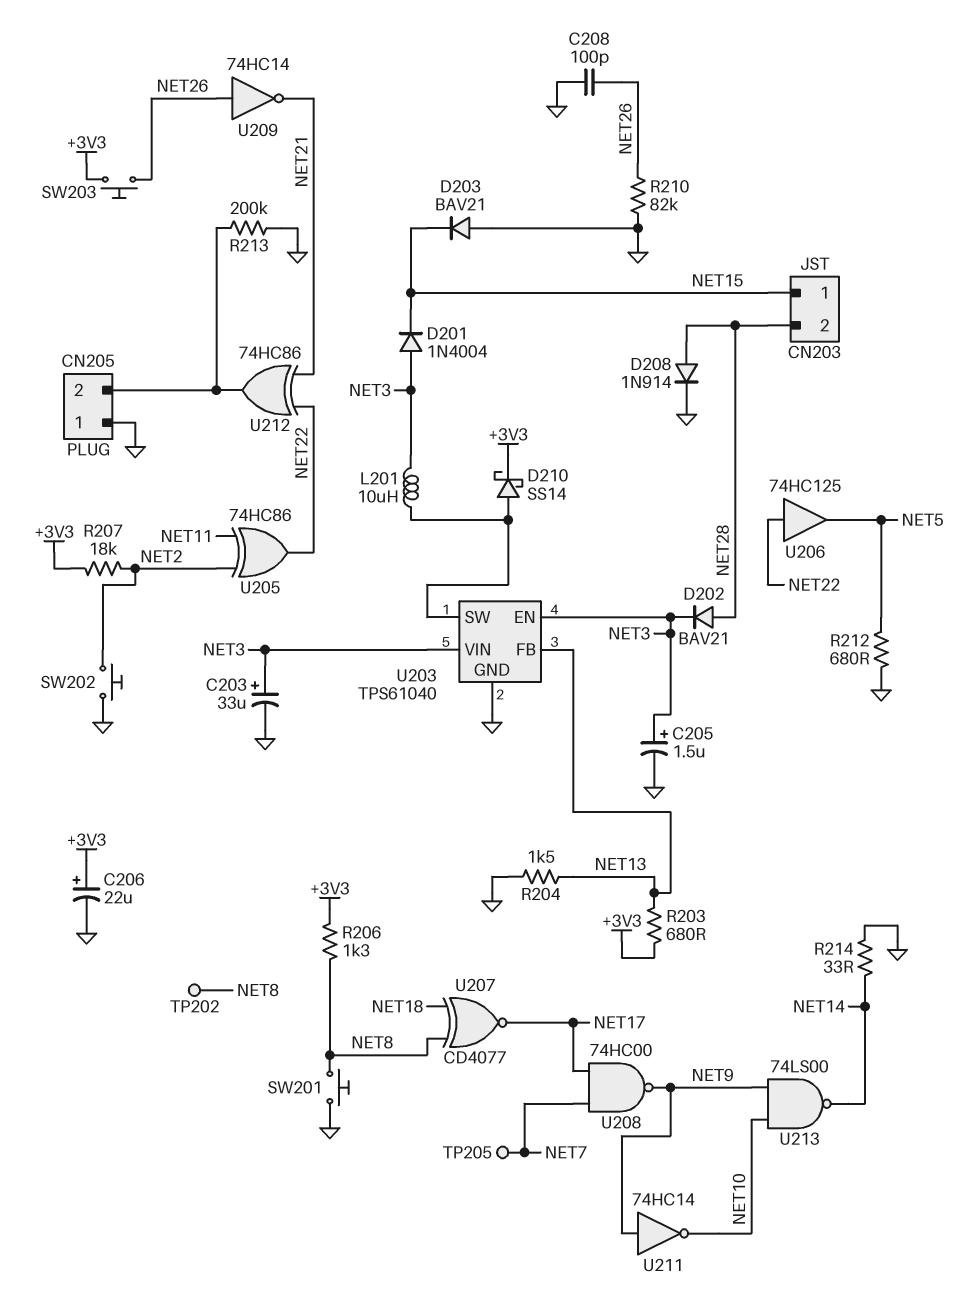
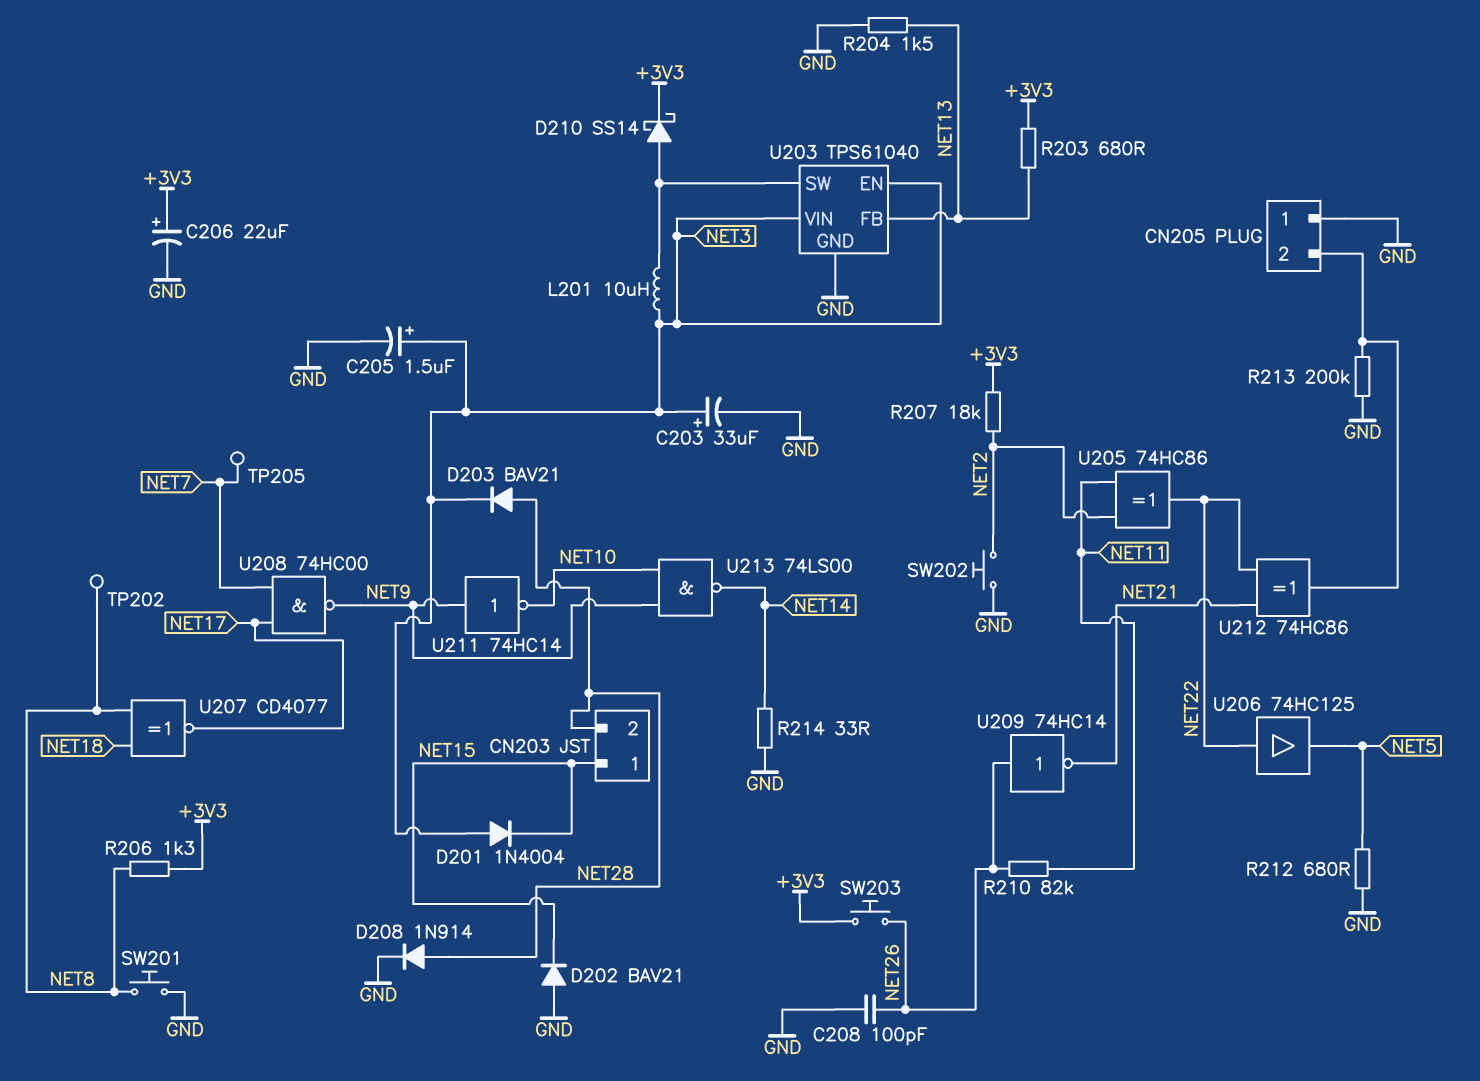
D202: diode BAV21 (A NET28, K NET3) -> diode BAV21 (A GND, K NET15)
D203: diode BAV21 (A GND, K NET15) -> diode BAV21 (A NET28, K NET3)
R210: 82k (GND, NET26) -> 82k (NET11, NET26)

